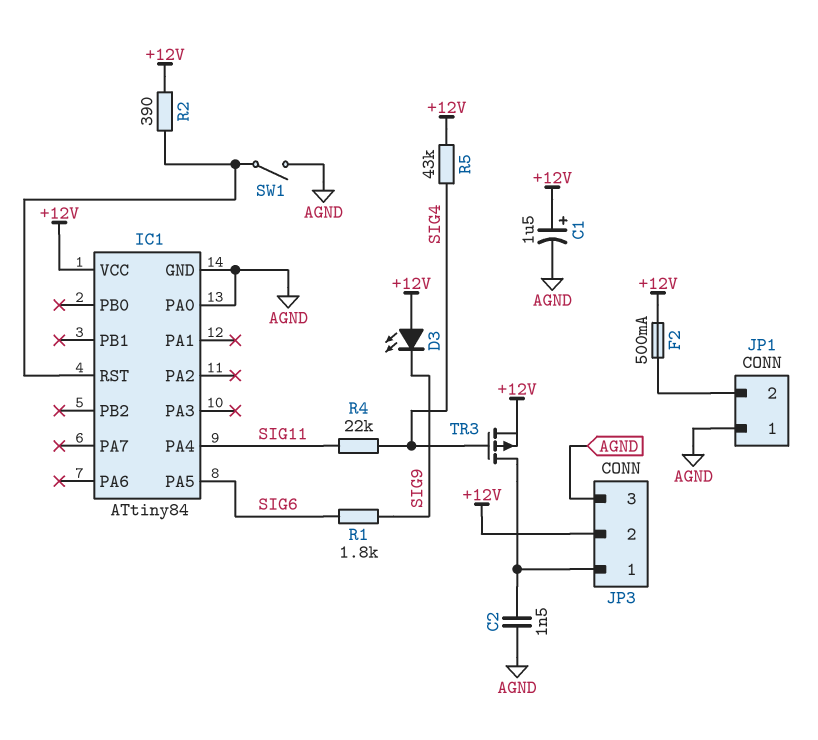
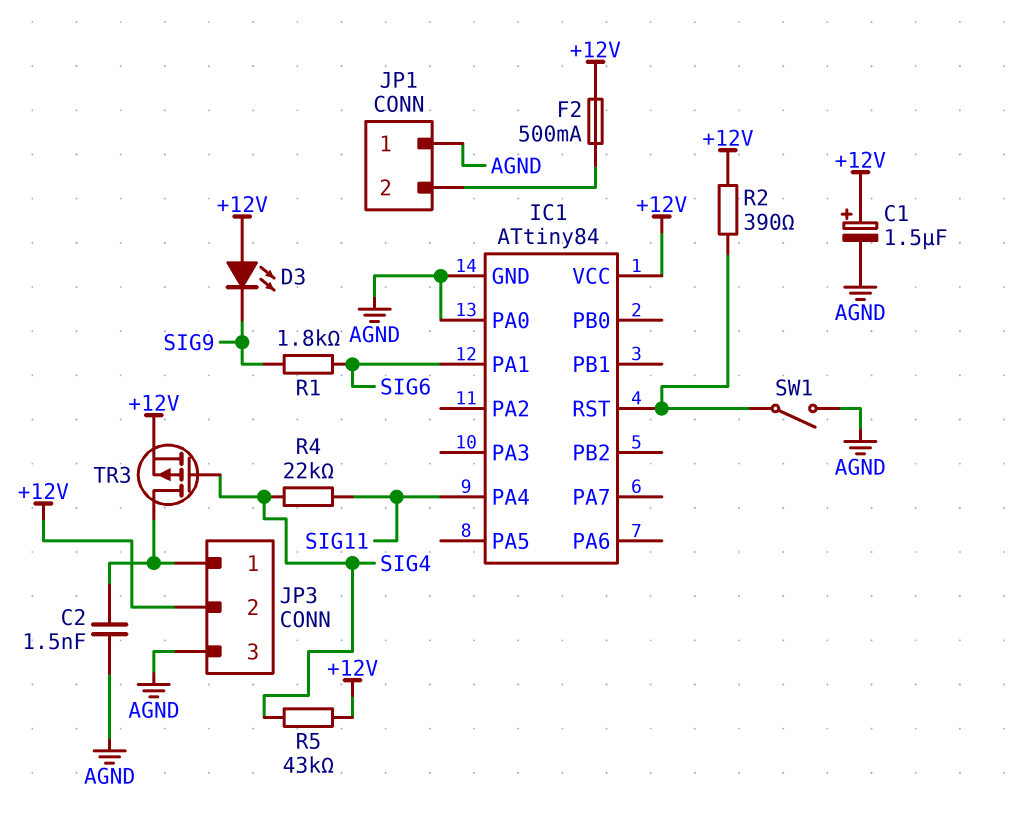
IC1 pin PA1: none -> SIG6
IC1 pin PA5: SIG6 -> none

